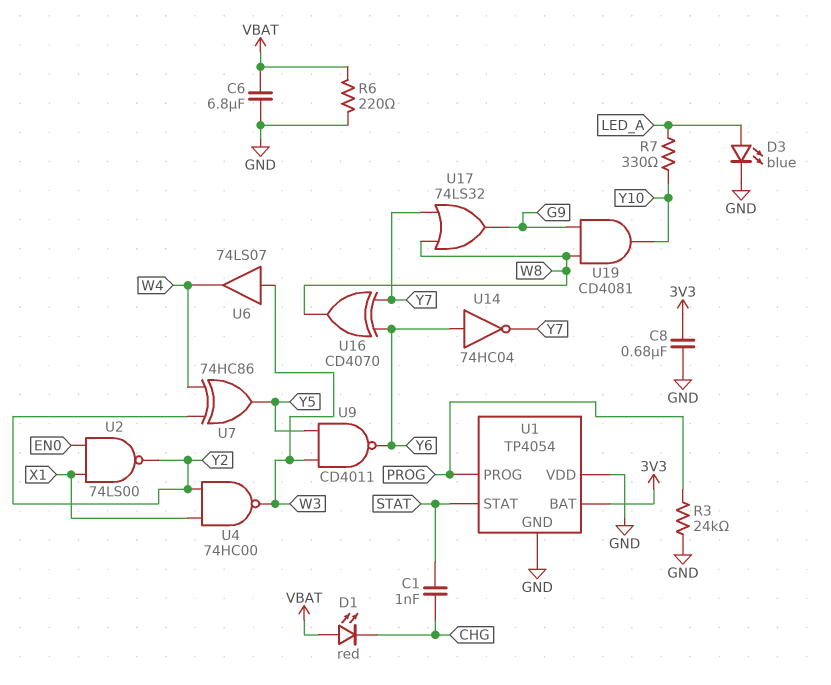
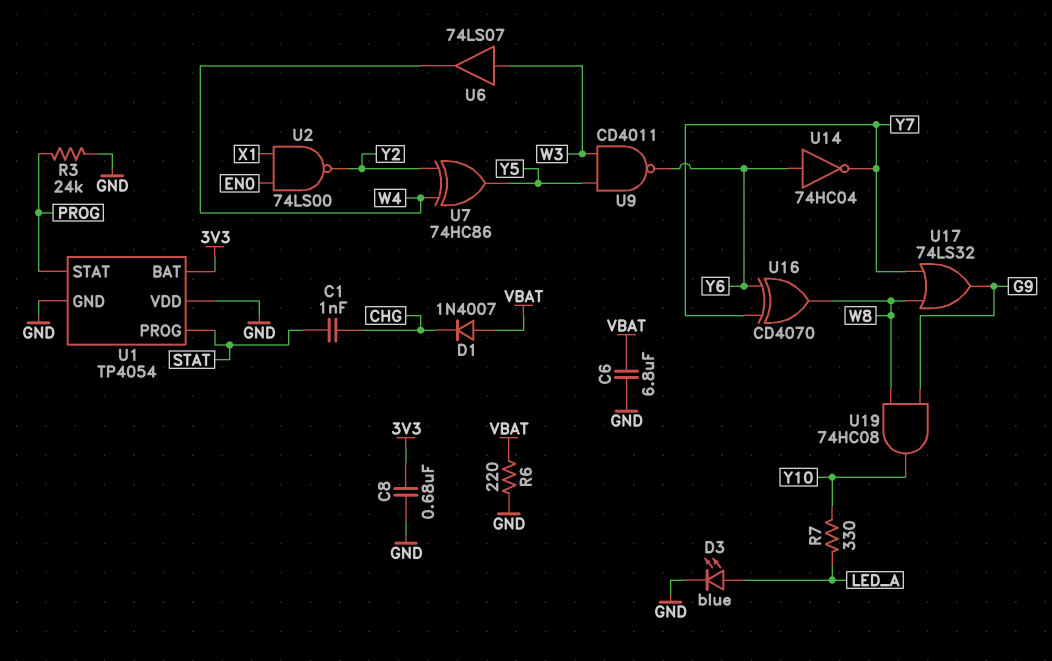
D1: LED red (A VBAT, K CHG) -> diode 1N4007 (A VBAT, K CHG)
U1 pin PROG: PROG -> STAT
U1 pin STAT: STAT -> PROG
U4: NAND 74HC00 (in X1, in Y2, out W3) -> none
U19: AND CD4081 (in G9, in W8, out Y10) -> AND 74HC08 (in G9, in W8, out Y10)

